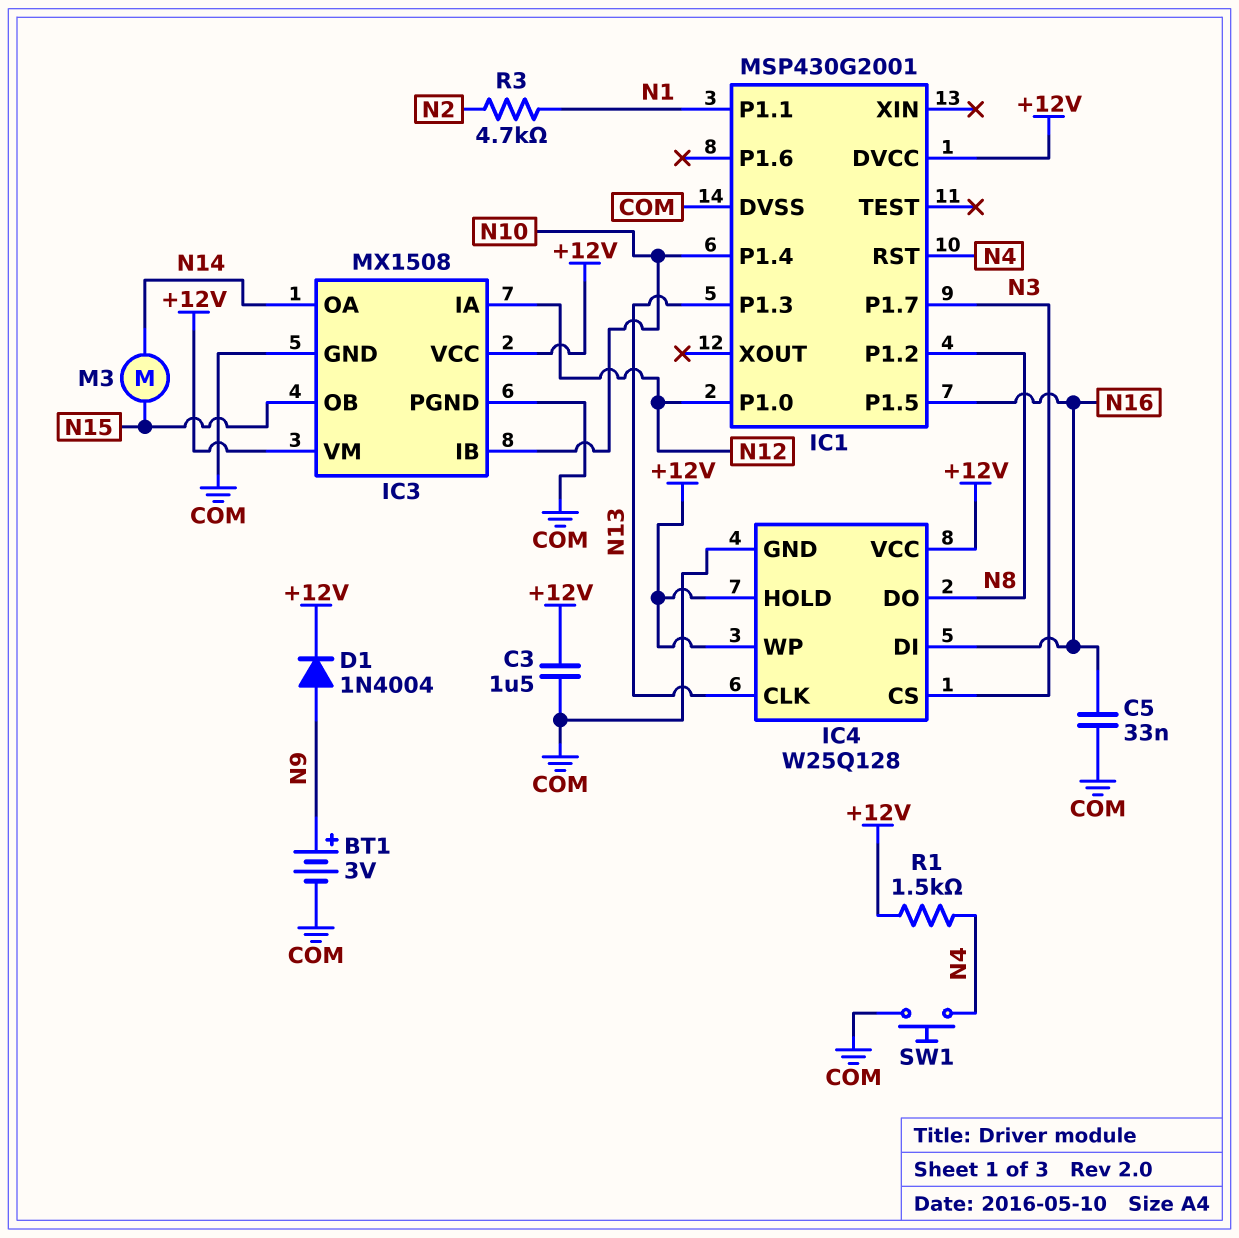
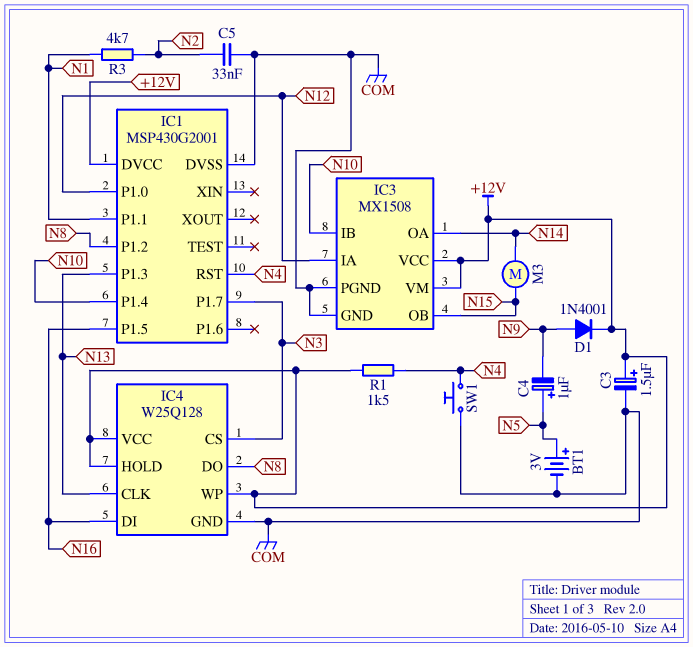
BT1: 3V (plus N9, minus COM) -> 3V (plus N5, minus COM)
C3: 1.5uF (+12V, COM) -> 1.5uF (plus +12V, minus COM)
C4: none -> 1uF (plus N5, minus N9)
C5: 33nF (COM, N16) -> 33nF (COM, N2)
D1: diode 1N4004 (A N9, K +12V) -> diode 1N4001 (A N9, K +12V)

